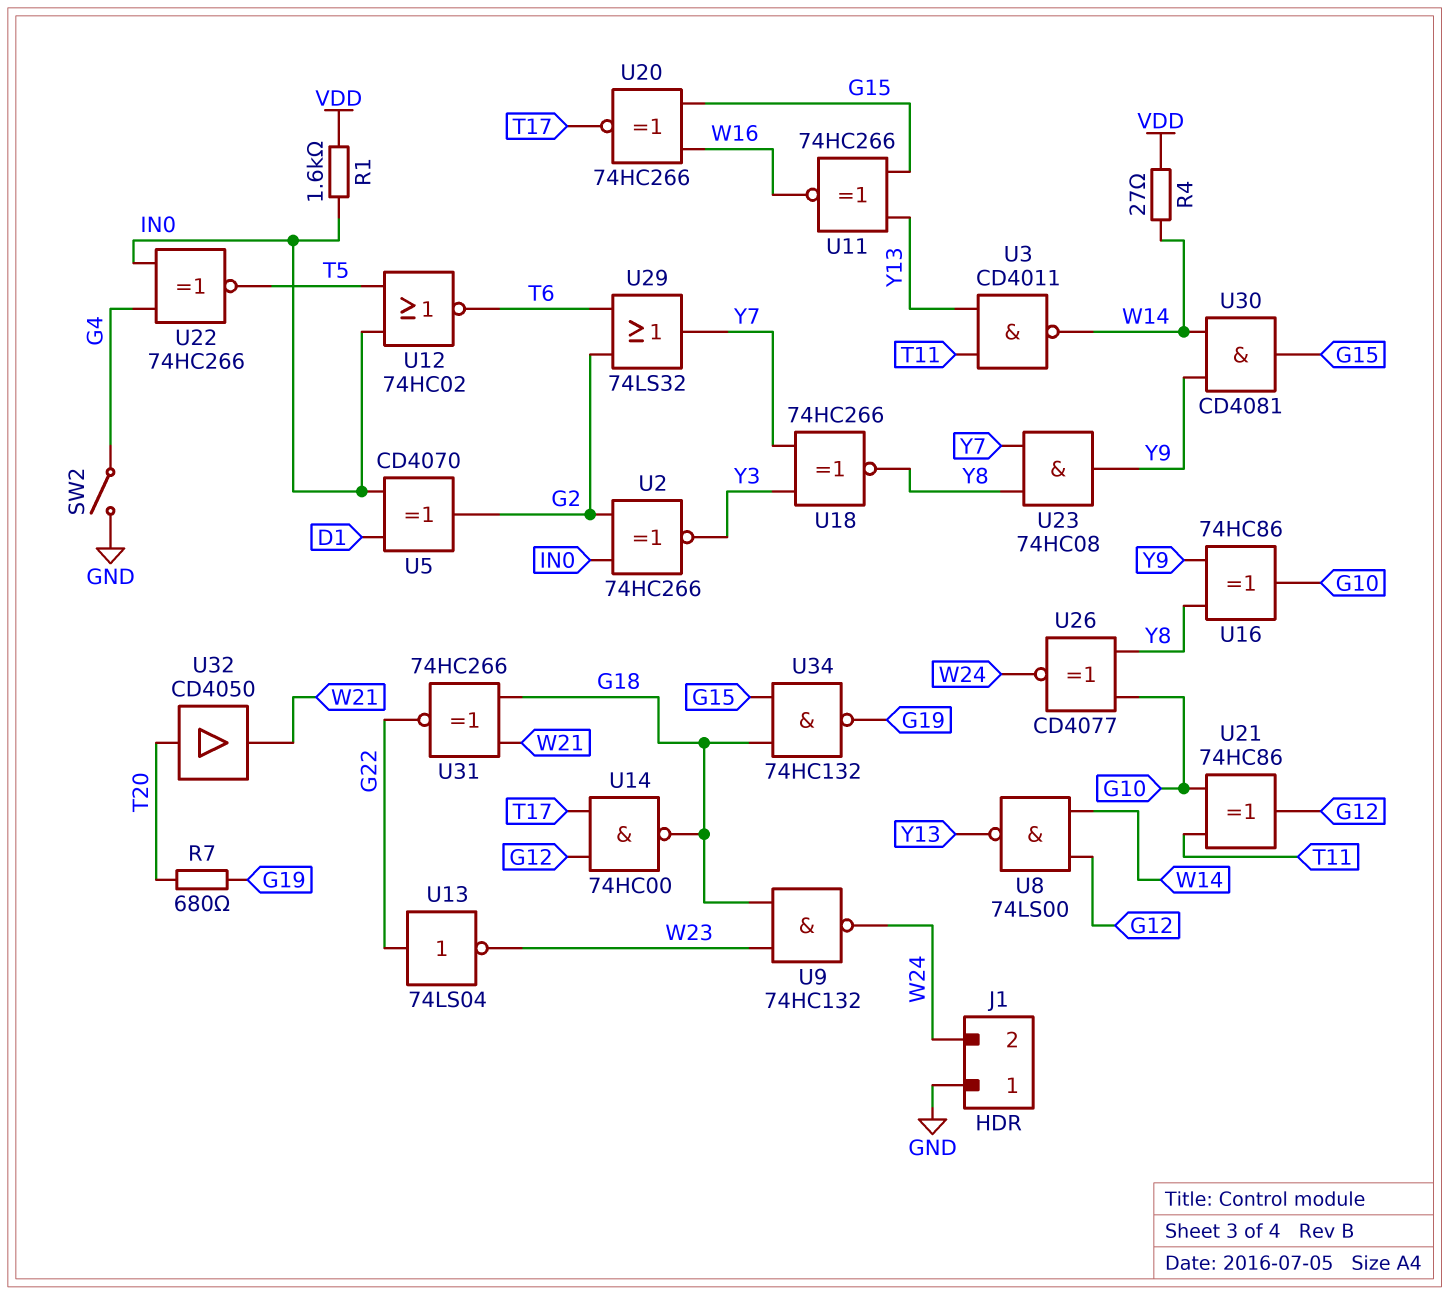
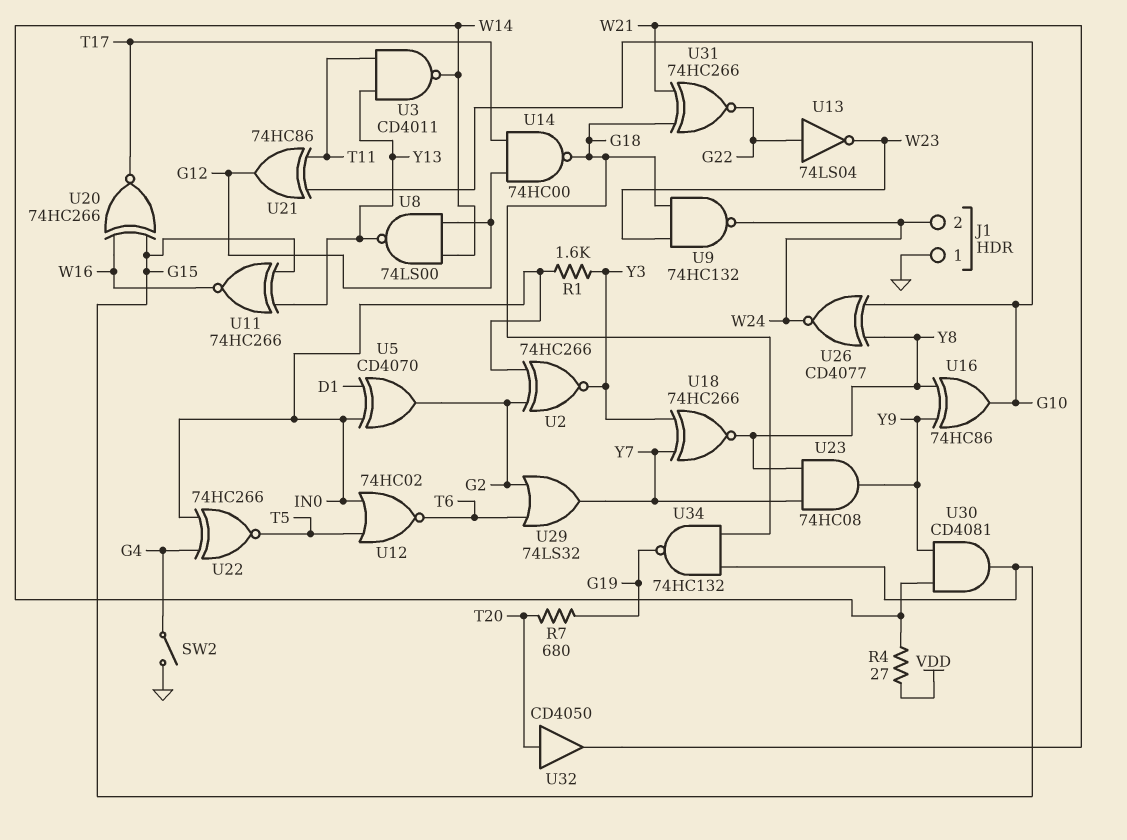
R1: 1.6k (IN0, VDD) -> 1.6k (IN0, Y3)

